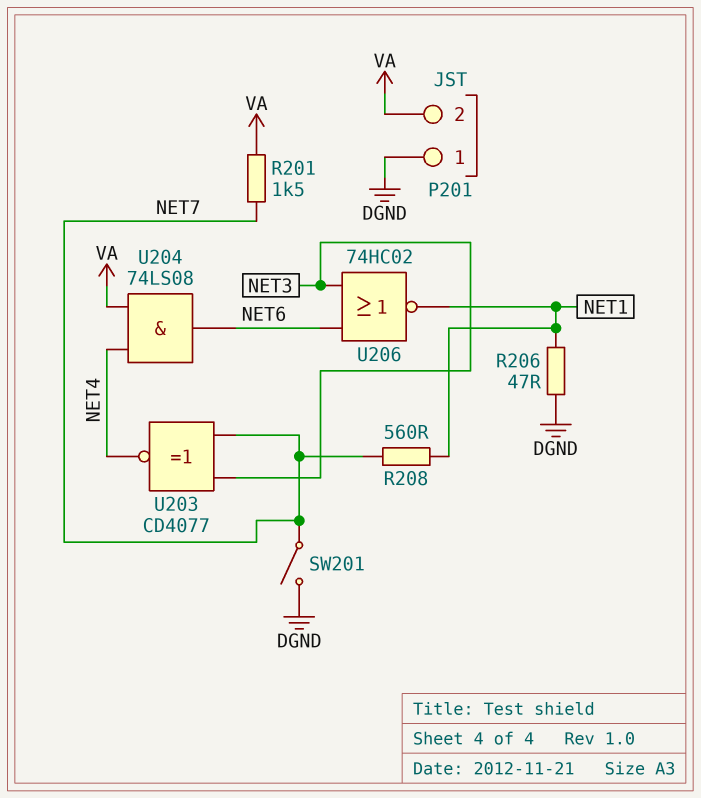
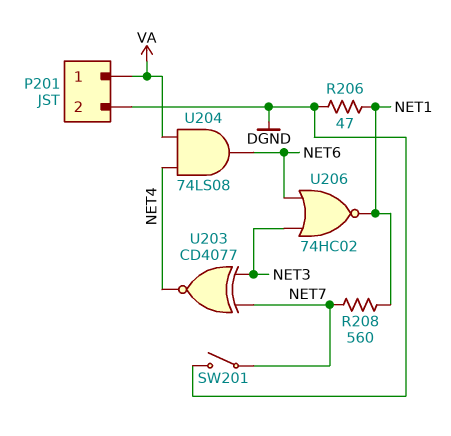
P201 pin 1: DGND -> VA
P201 pin 2: VA -> DGND
R201: 1.5k (NET7, VA) -> none

